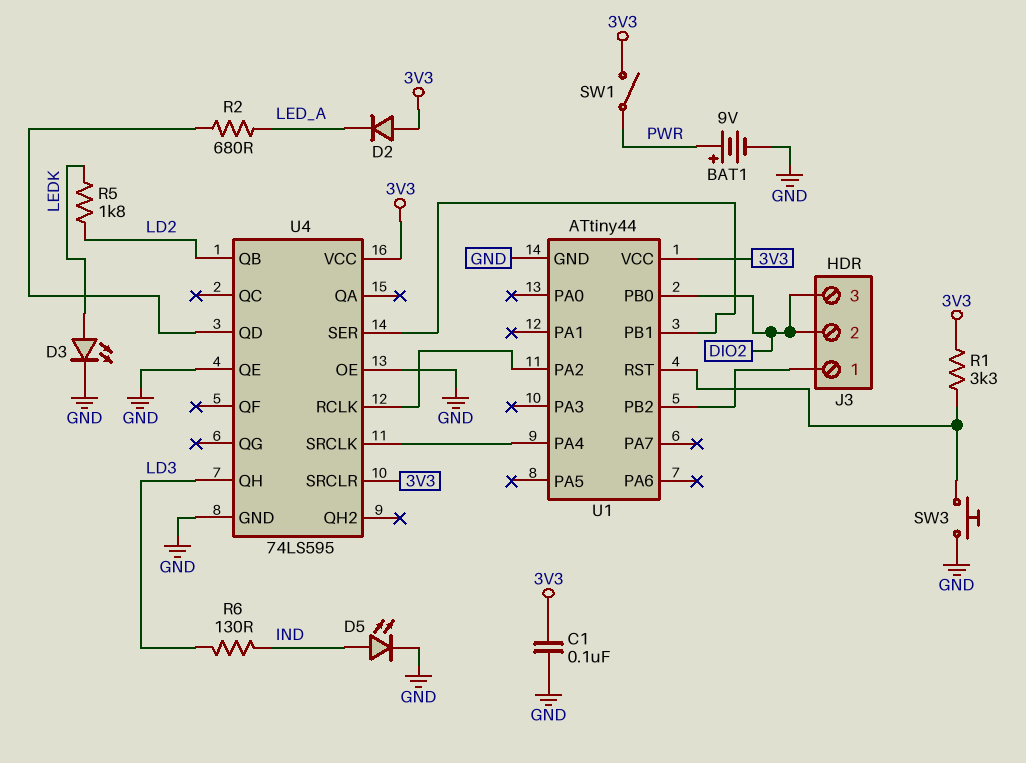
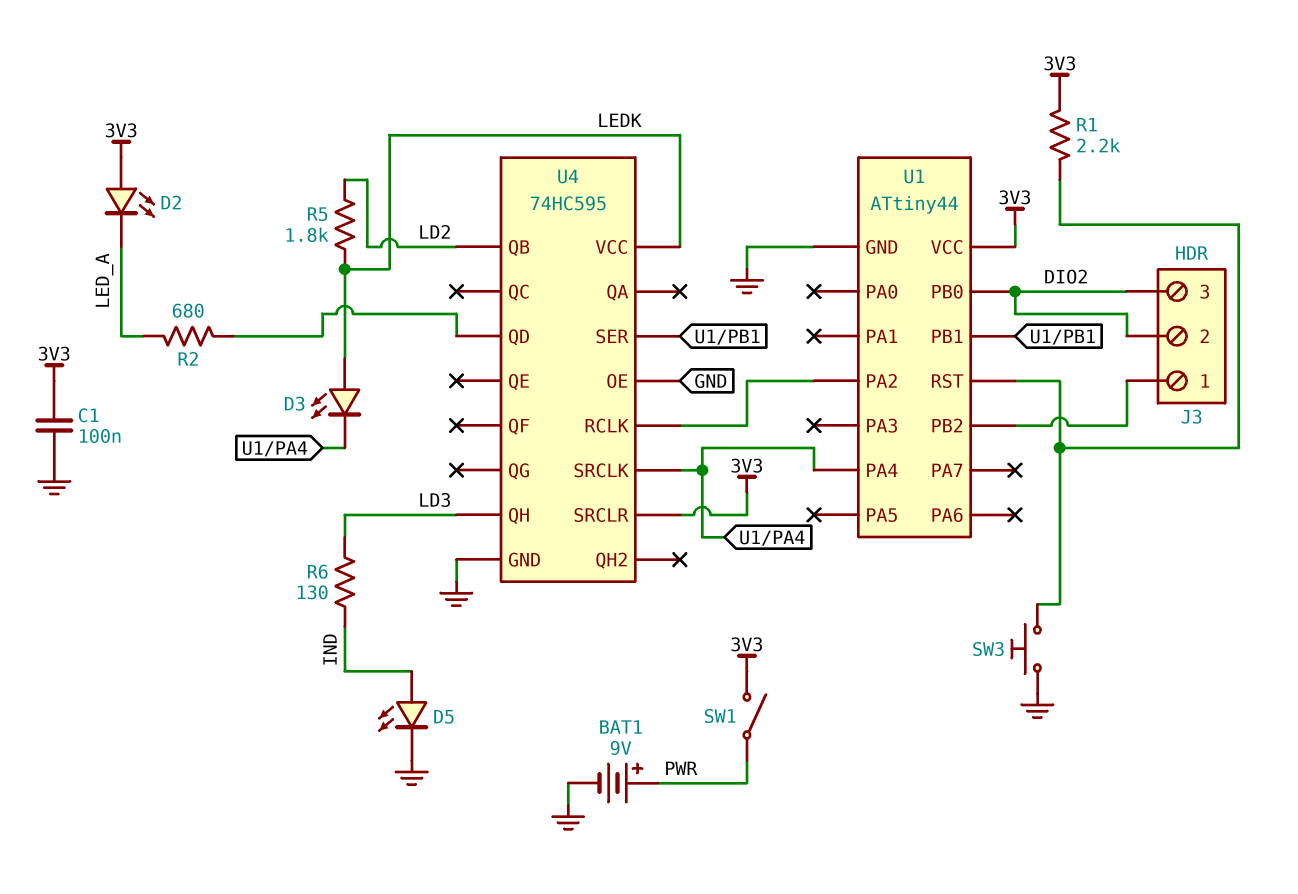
D2: diode (A 3V3, K LED_A) -> LED (A 3V3, K LED_A)
D3: LED (A LEDK, K GND) -> LED (A LEDK, K U1/PA4)
R1: 3.3k (3V3, U1/RST) -> 2.2k (3V3, U1/RST)
U4: 74LS595 -> 74HC595
U4 pin QE: GND -> none
U4 pin VCC: 3V3 -> LEDK

